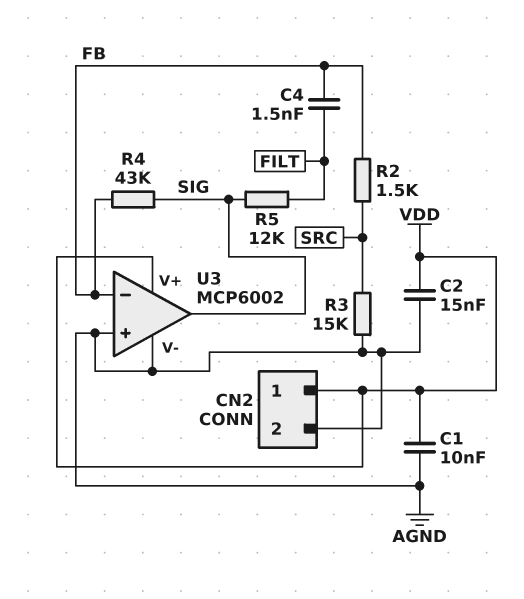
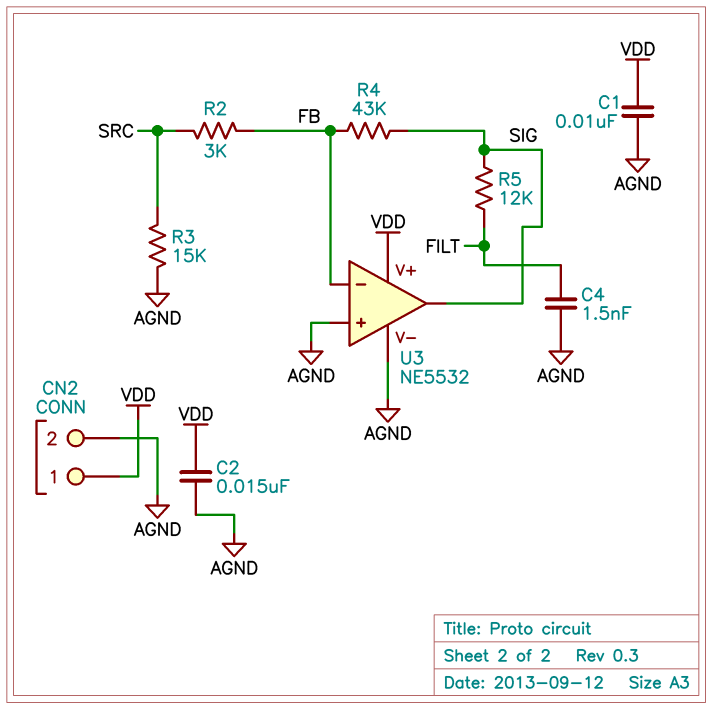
C4: 1.5nF (FB, FILT) -> 1.5nF (AGND, FILT)
R2: 1.5k (FB, SRC) -> 3k (FB, SRC)
U3: MCP6002 -> NE5532

